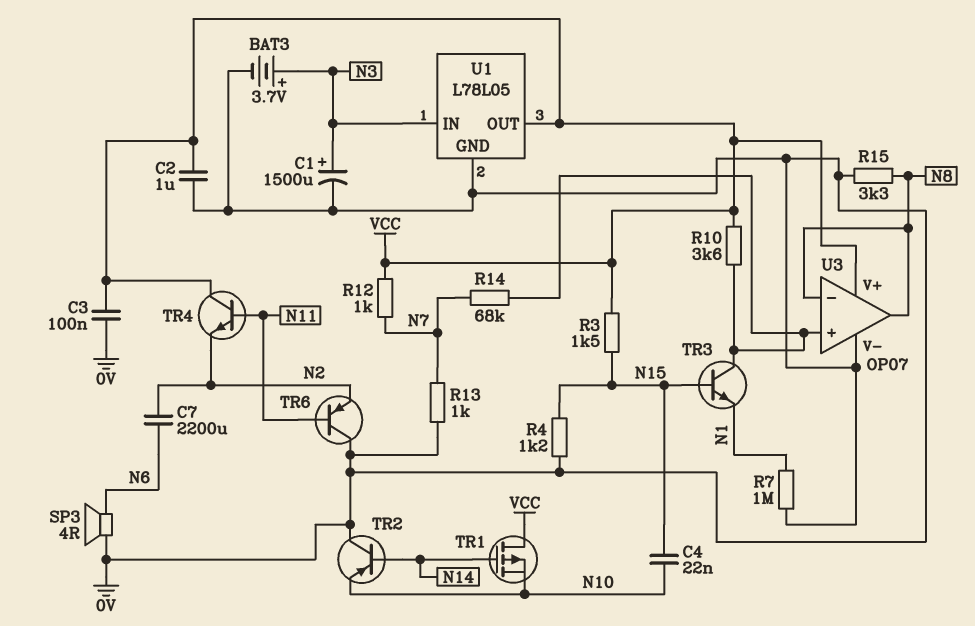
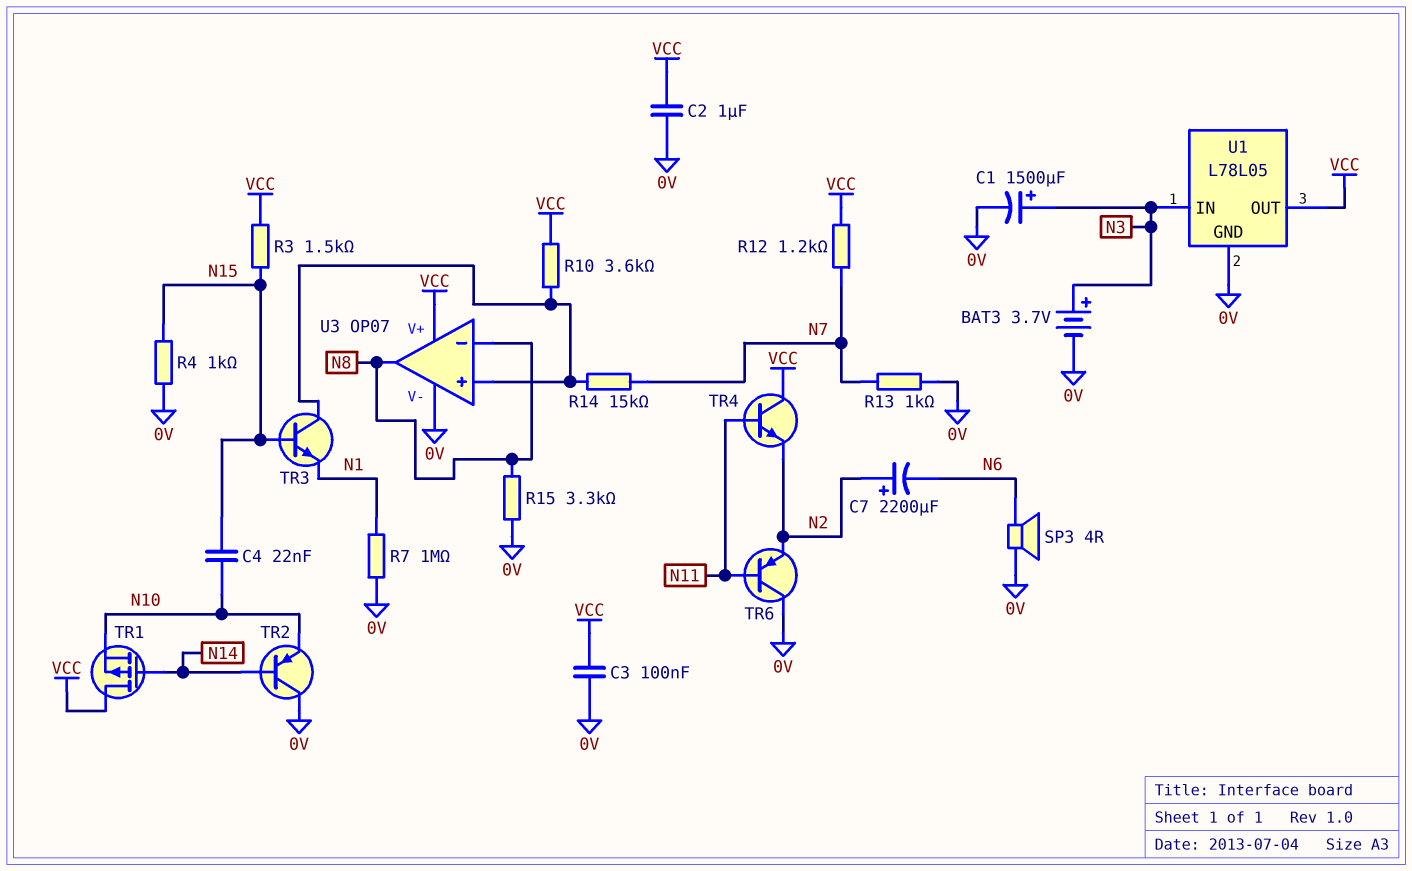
C7: 2200uF (N2, N6) -> 2200uF (plus N2, minus N6)
R4: 1.2k (0V, N15) -> 1k (0V, N15)
R12: 1k (N7, VCC) -> 1.2k (N7, VCC)
R14: 68k (N7, U3/in+) -> 15k (N7, U3/in+)

